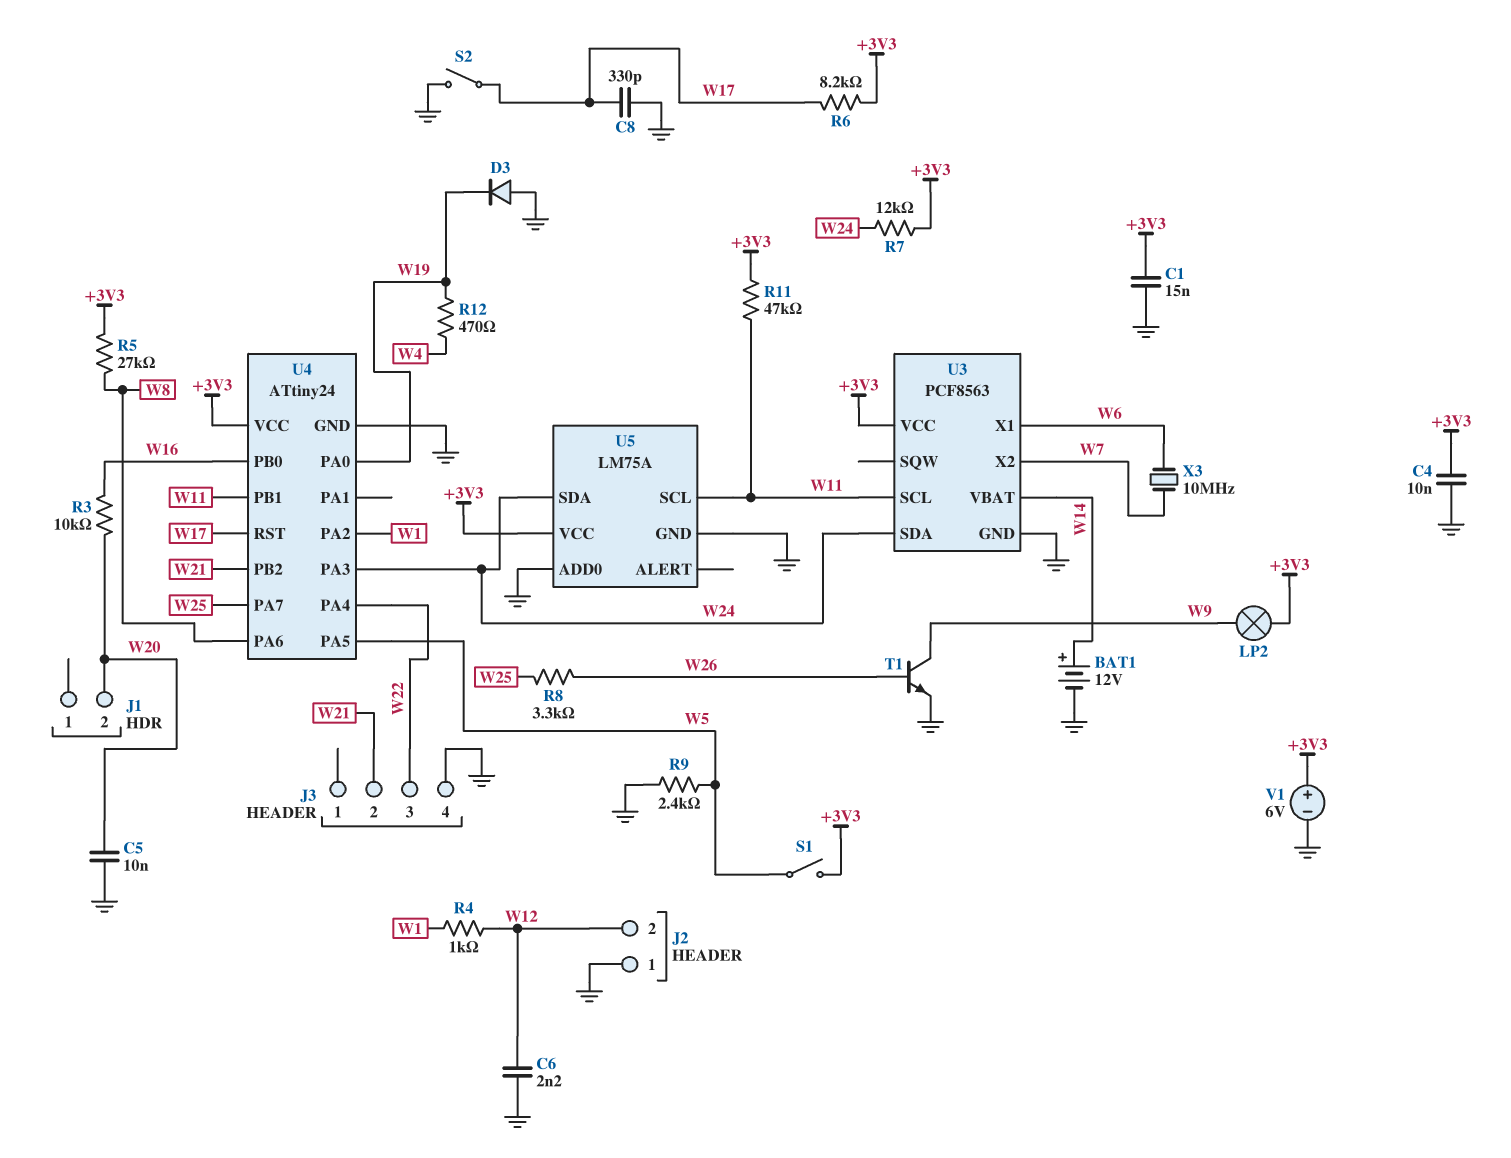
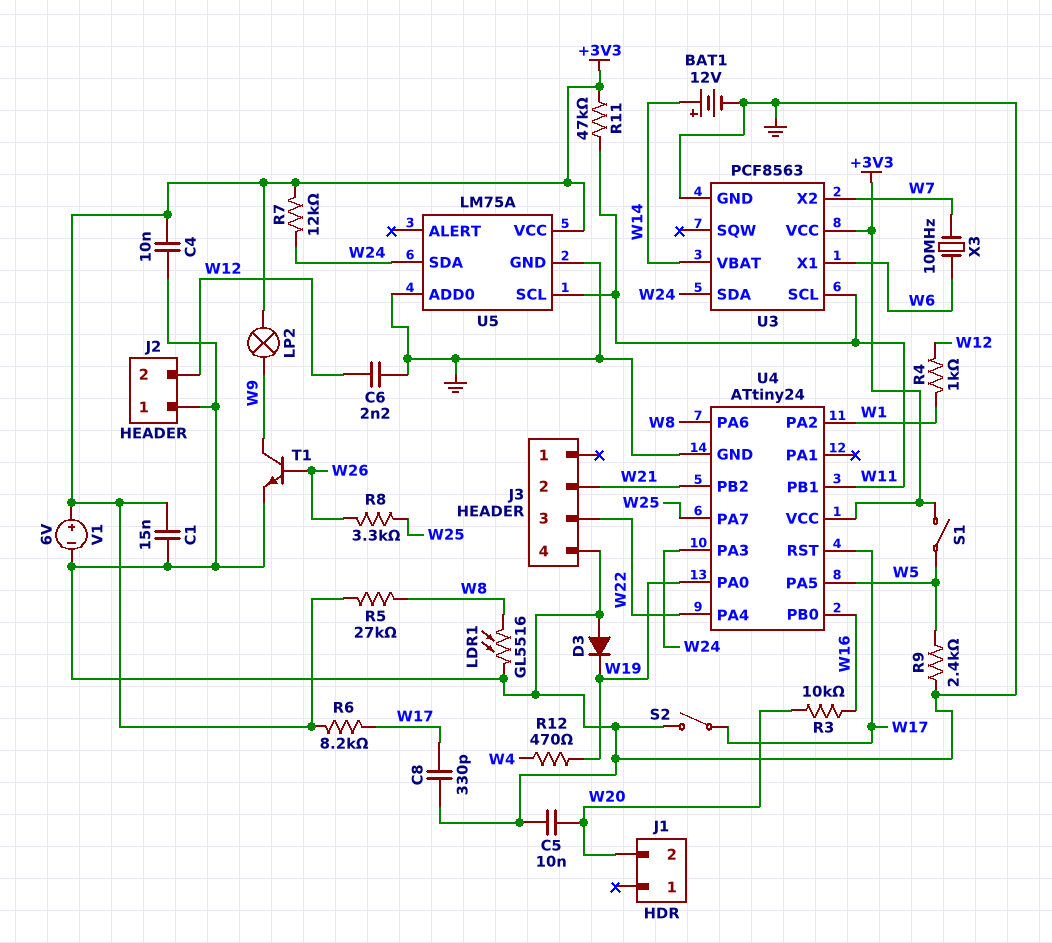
LDR1: none -> GL5516 (GND, W8)

